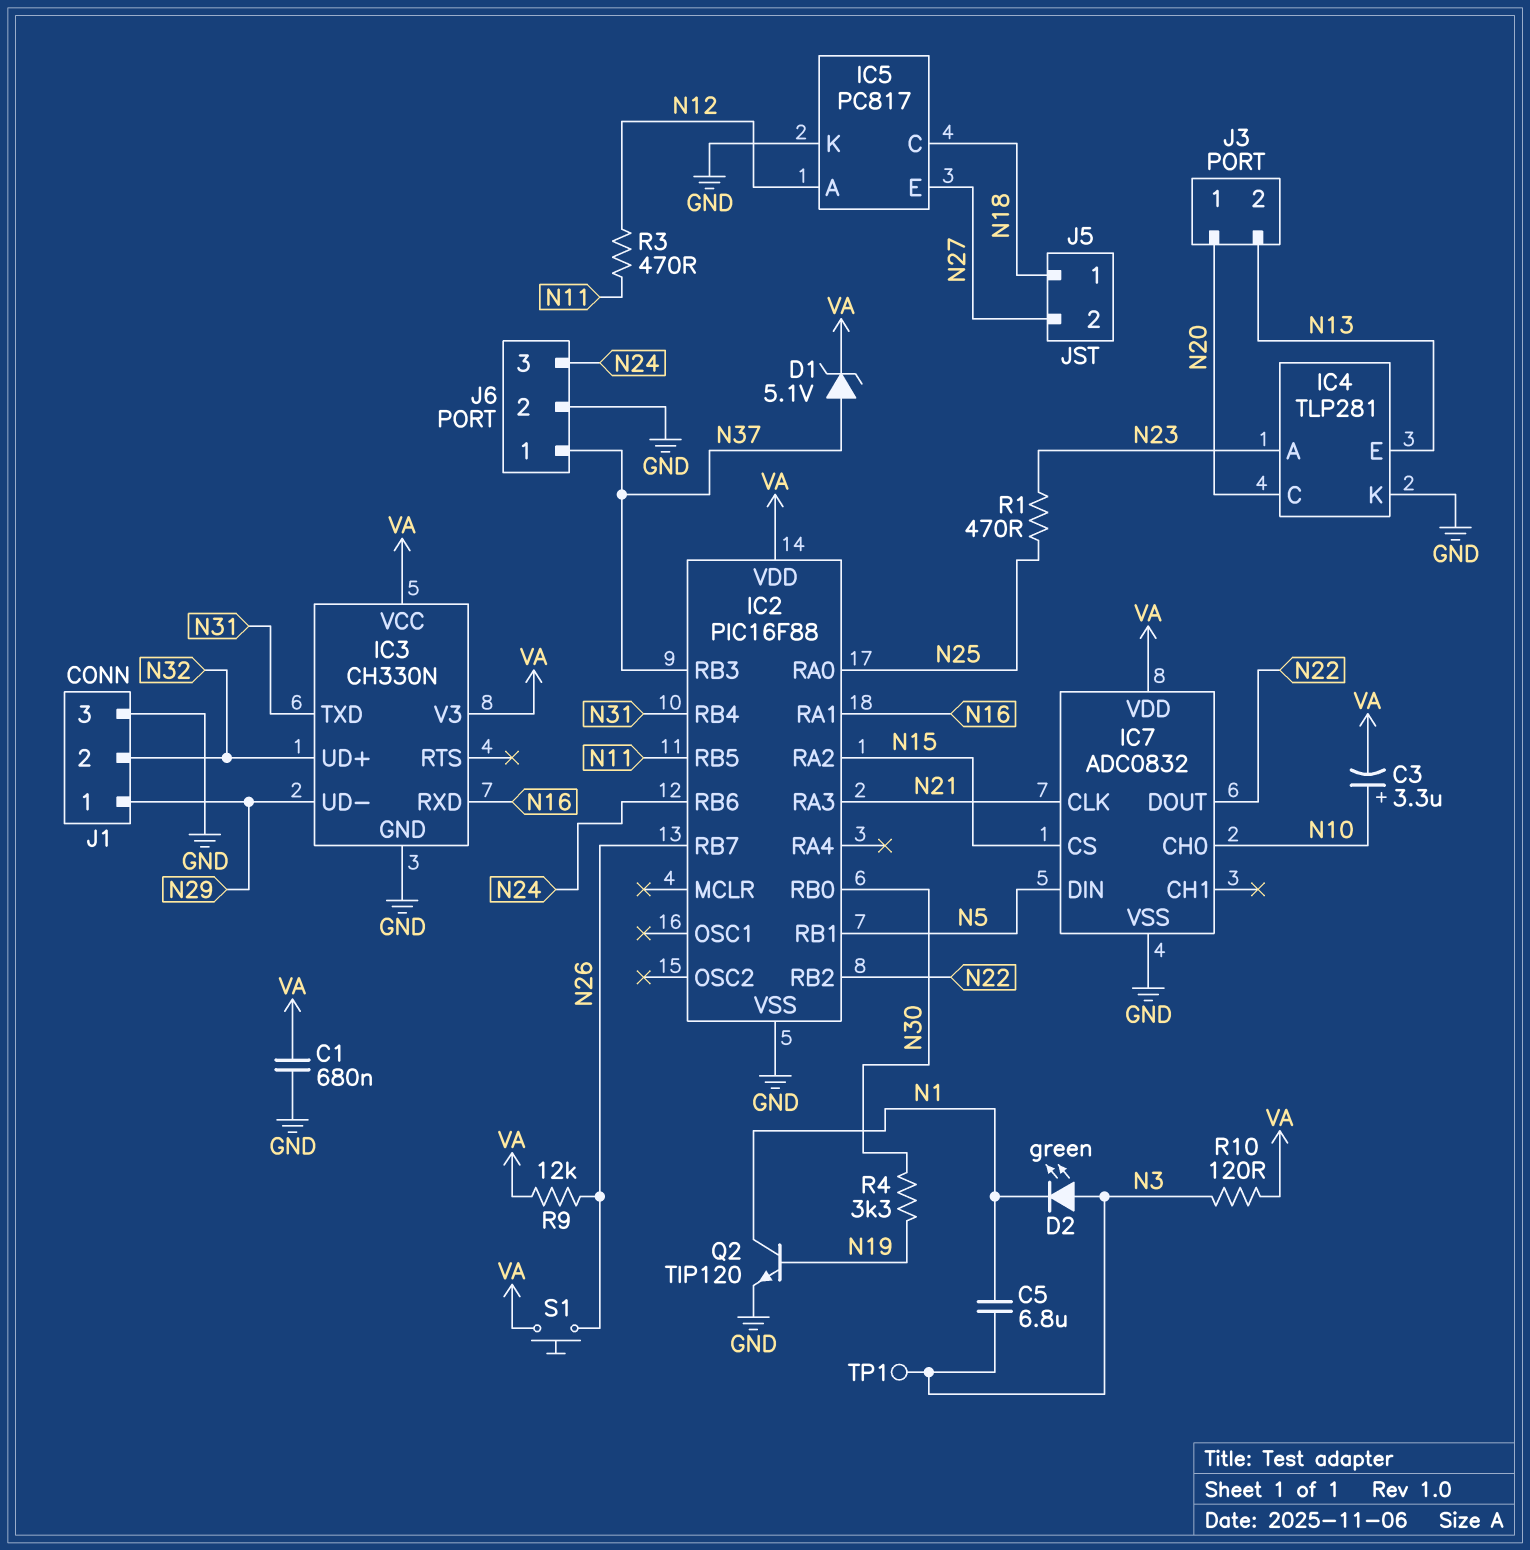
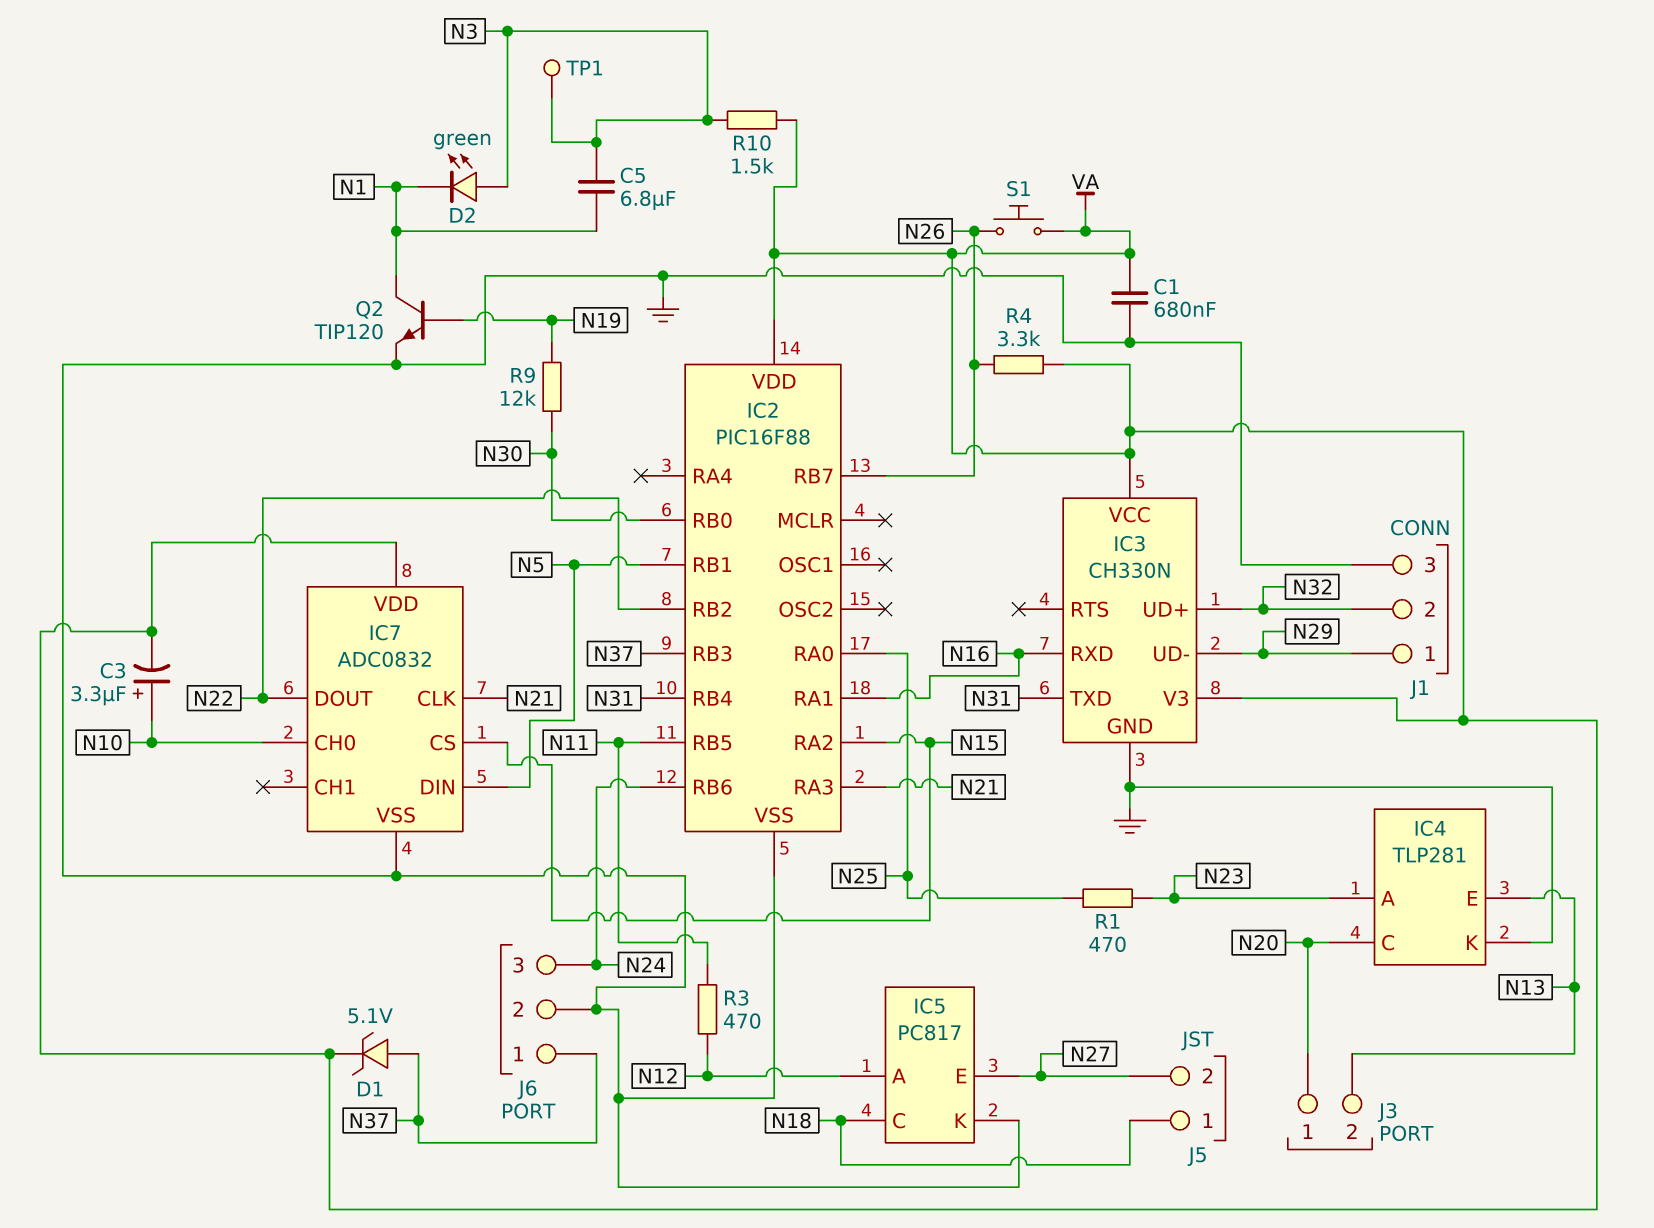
R4: 3.3k (N19, N30) -> 3.3k (N26, VA)
R9: 12k (N26, VA) -> 12k (N19, N30)
R10: 120 (N3, VA) -> 1.5k (N3, VA)

